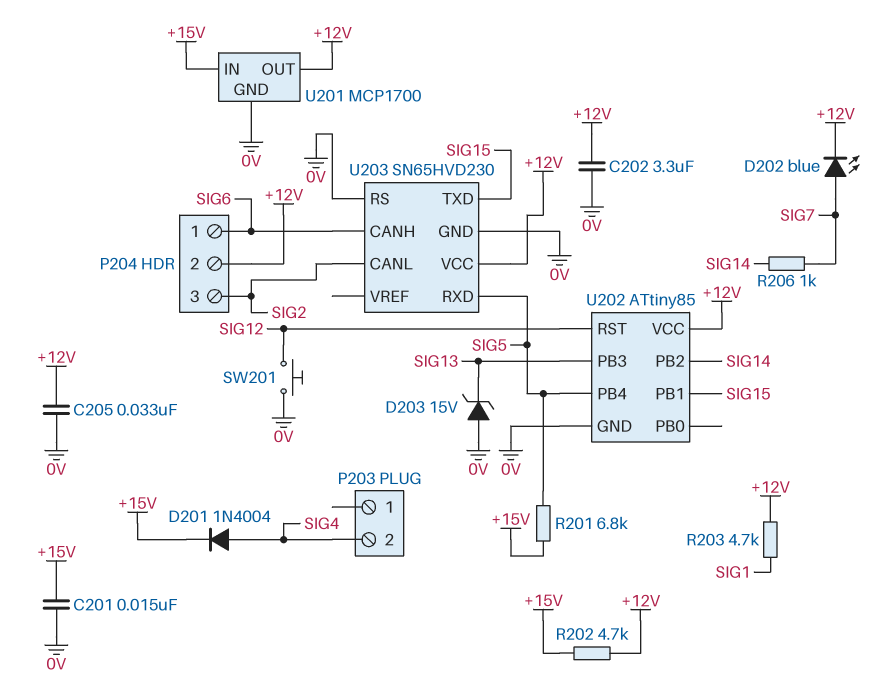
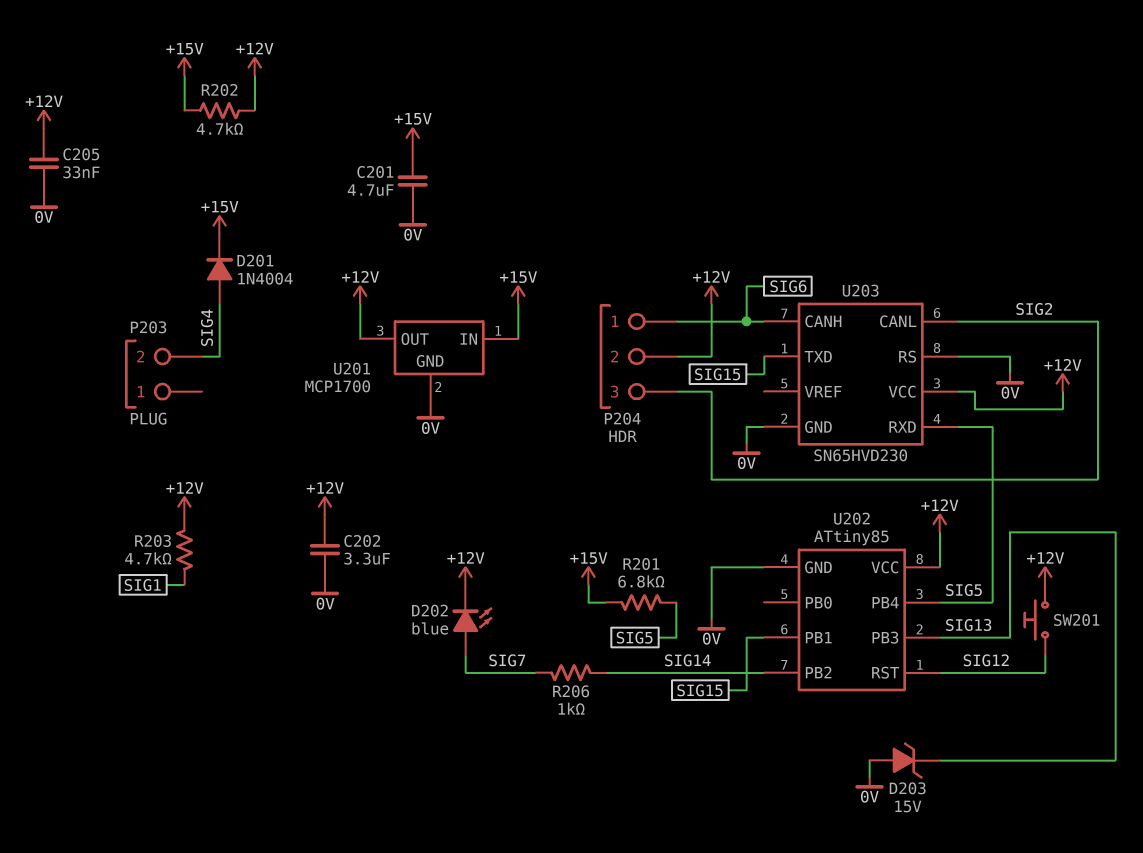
C201: 15nF (+15V, 0V) -> 4.7uF (+15V, 0V)
SW201: button (0V, SIG12) -> button (+12V, SIG12)

